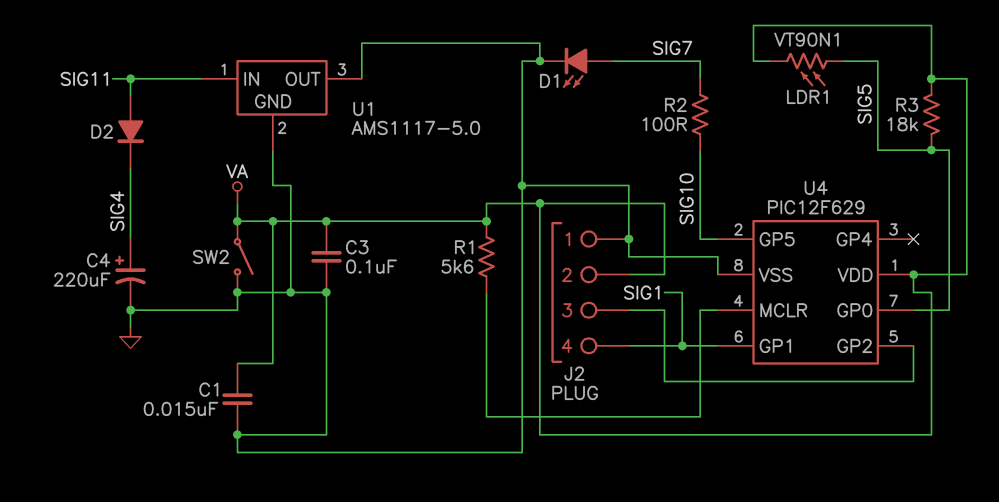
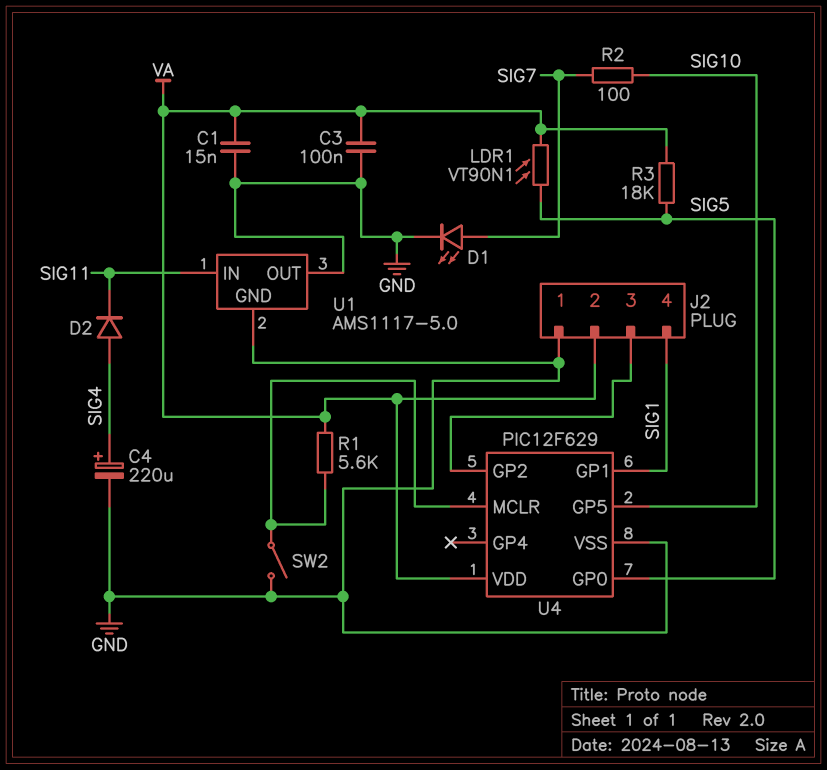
D2: diode (A SIG11, K SIG4) -> diode (A SIG4, K SIG11)
SW2: switch (GND, VA) -> switch (GND, U4/MCLR)

